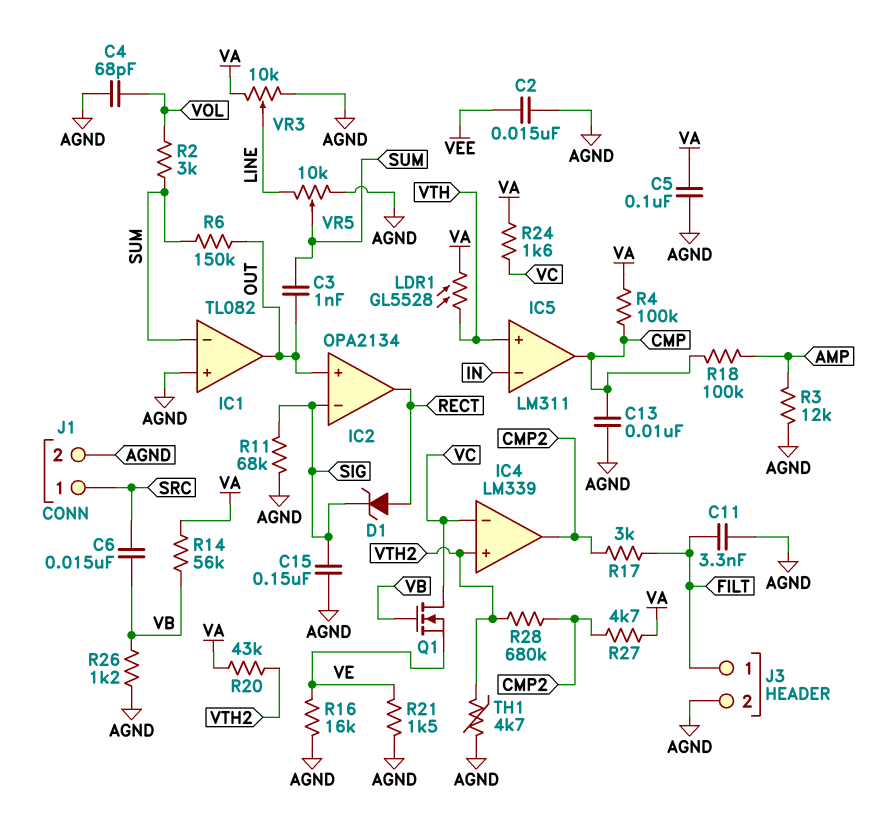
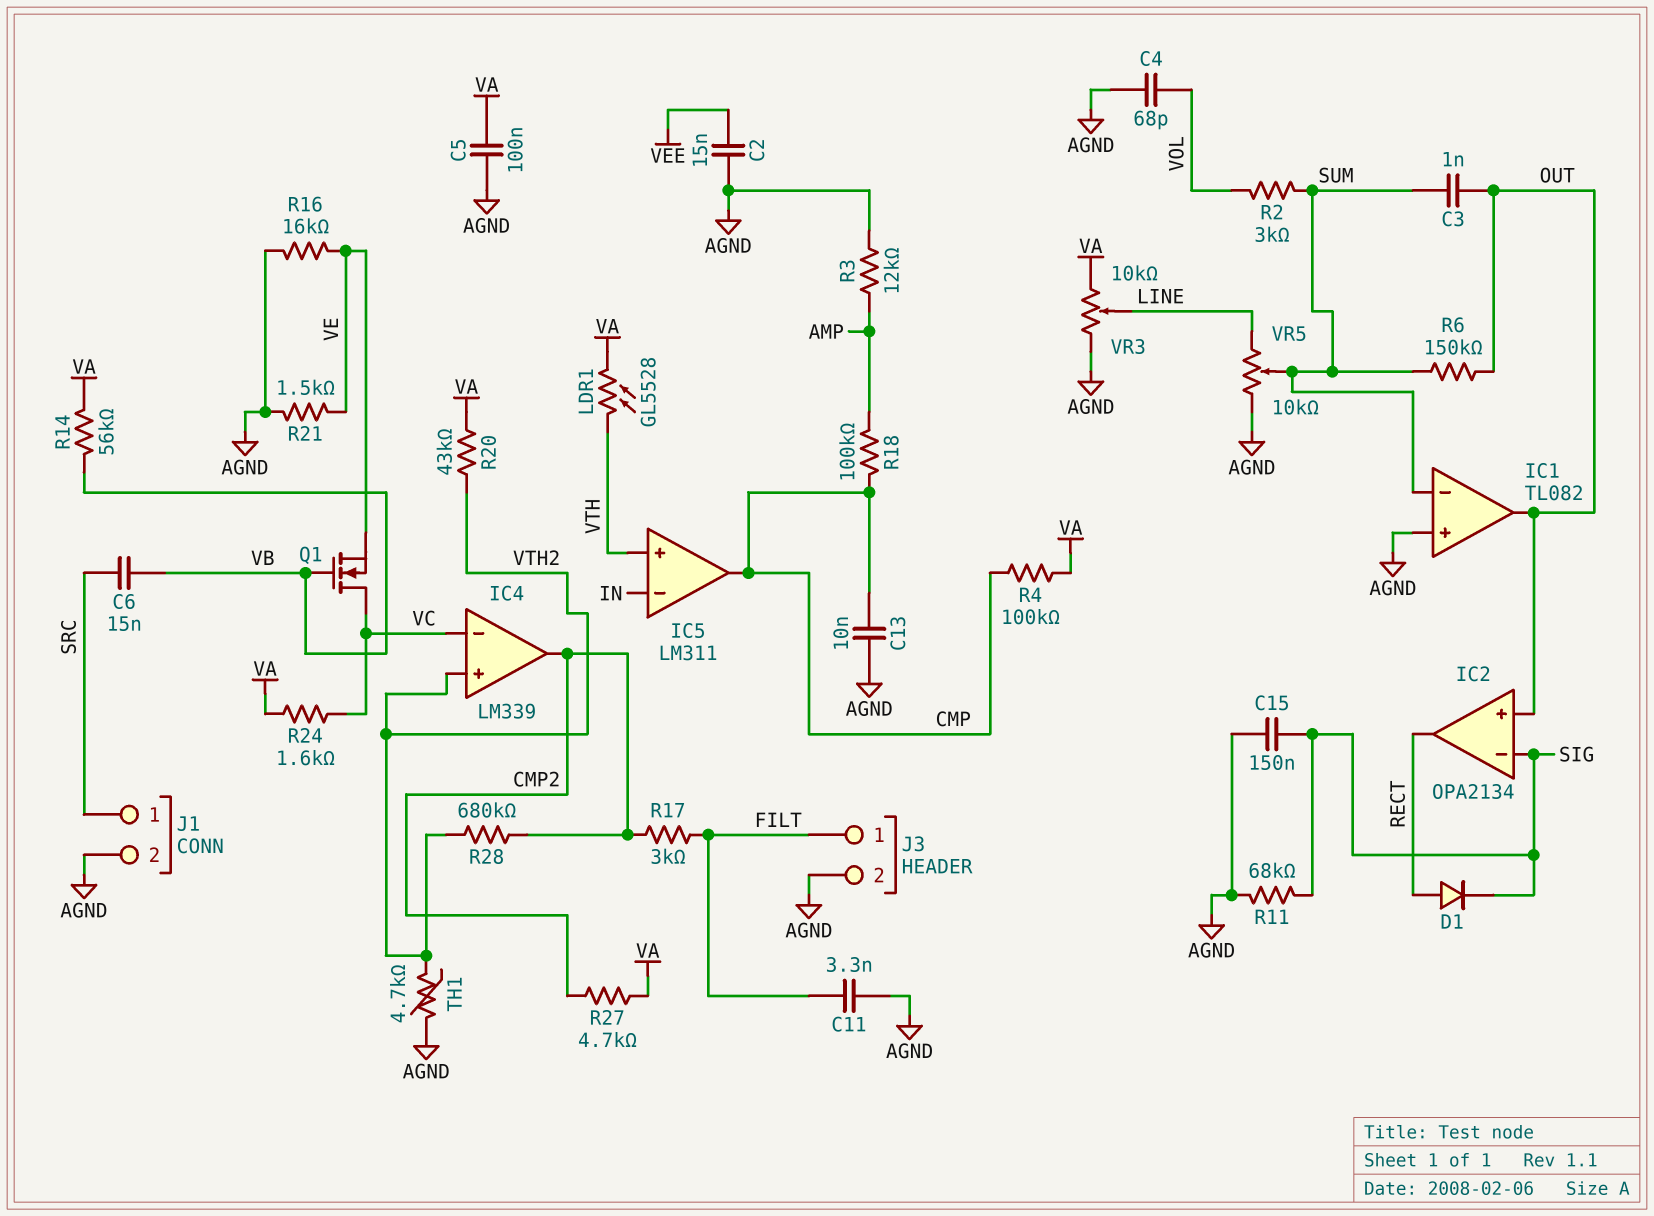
D1: zener (A RECT, K SIG) -> diode (A RECT, K SIG)
R26: 1.2k (AGND, VB) -> none

